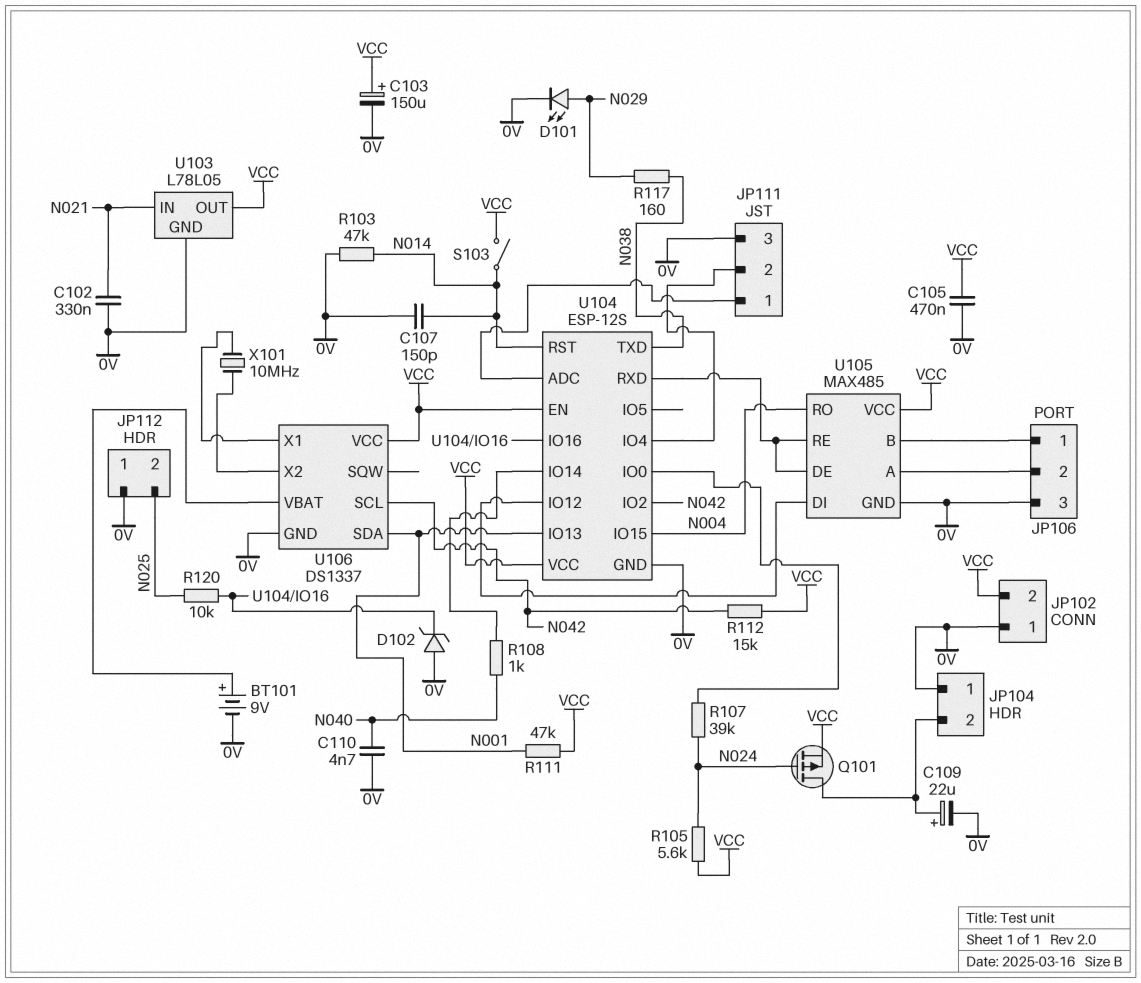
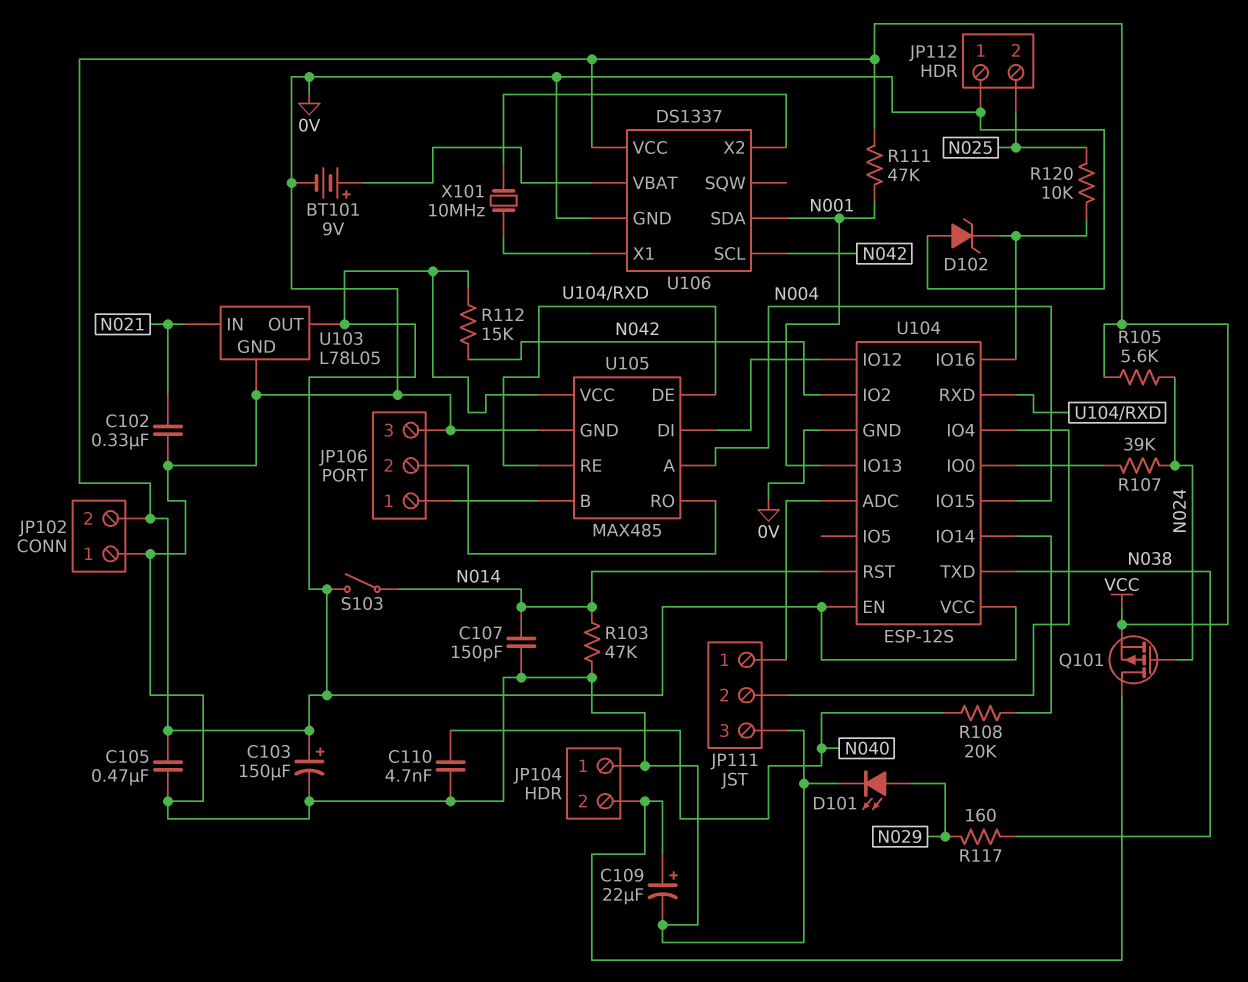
R108: 1k (N040, U104/IO14) -> 20k (N040, U104/IO14)
U105 pin A: JP106/2 -> N004
U105 pin RO: N004 -> JP106/2

